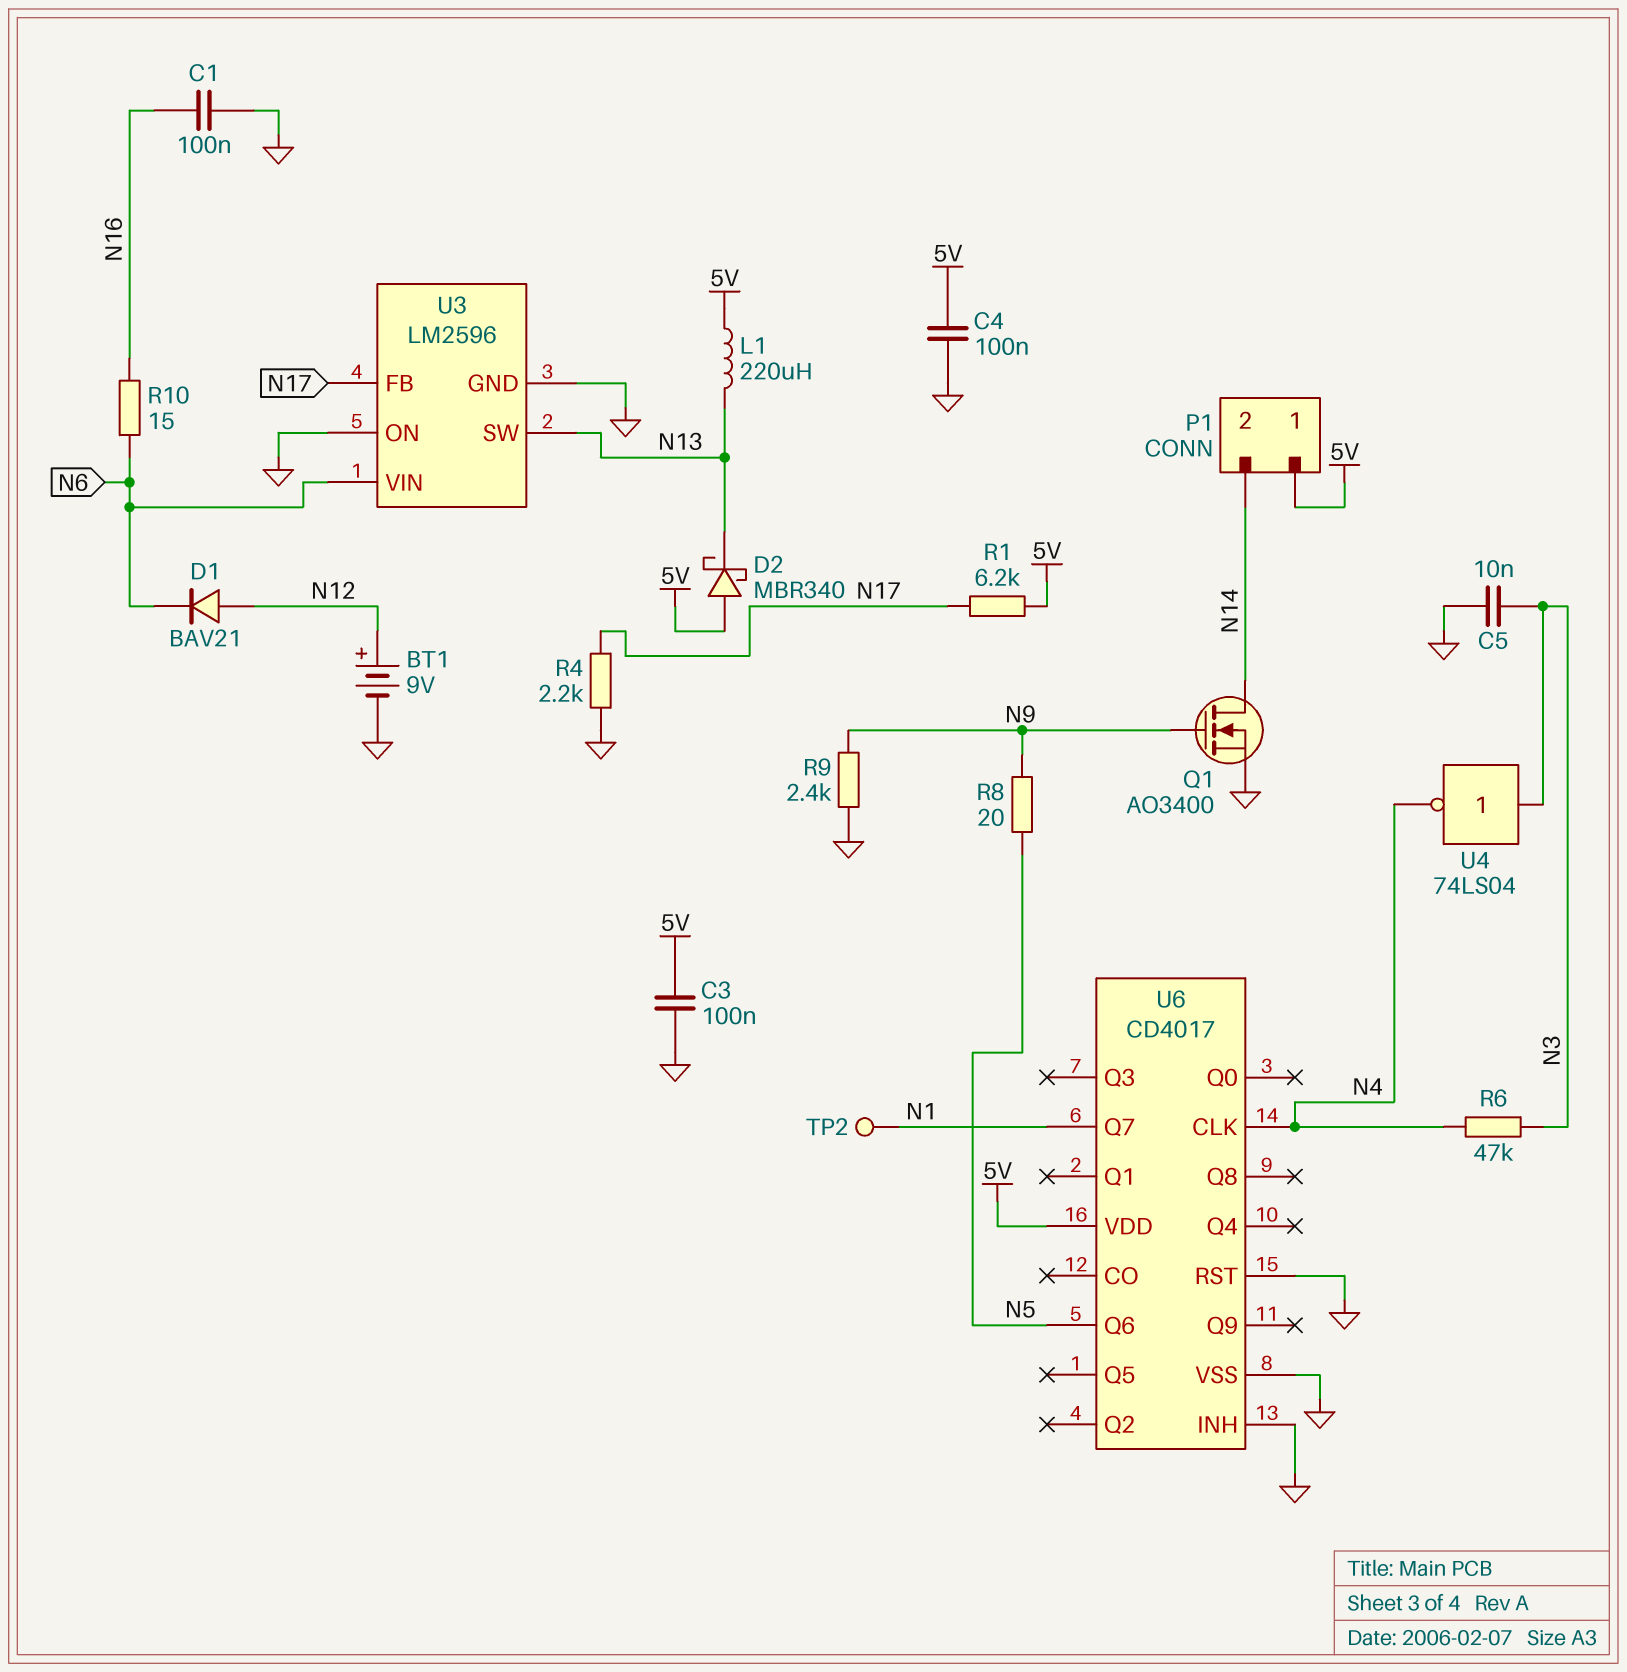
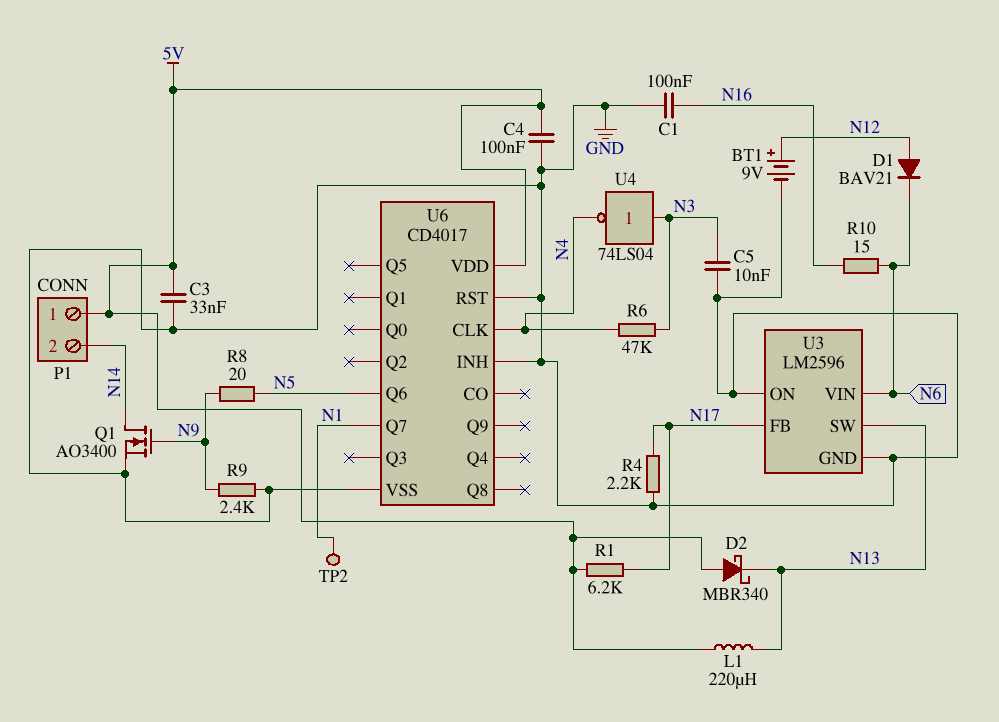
C3: 100nF (5V, GND) -> 33nF (5V, GND)

